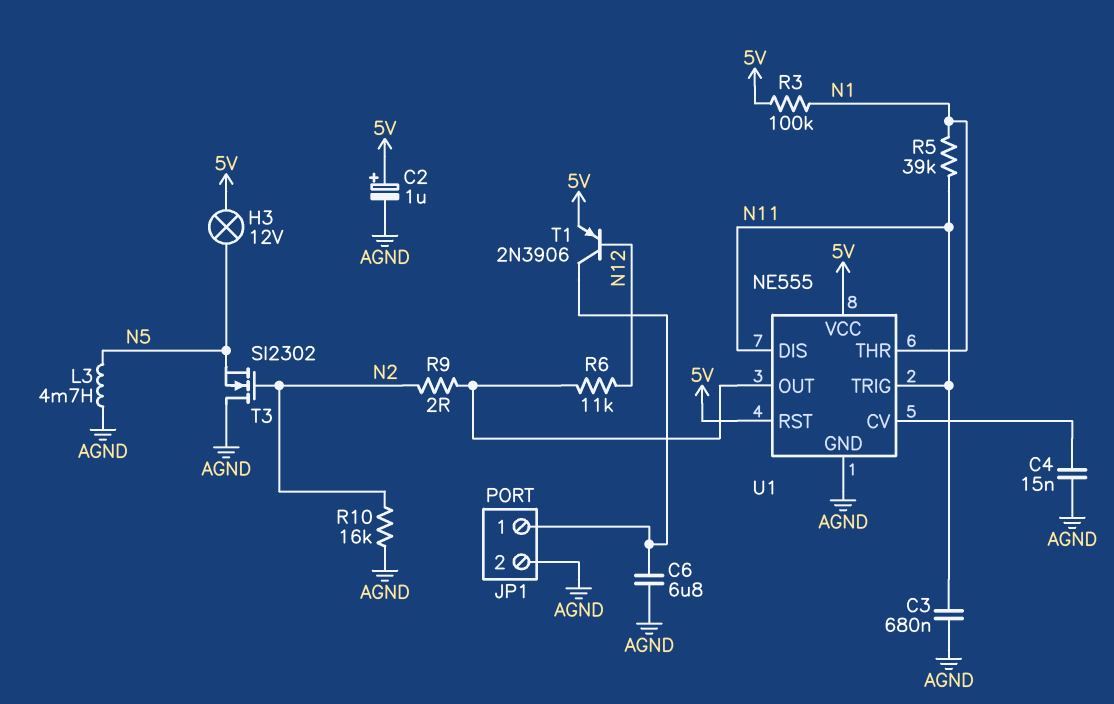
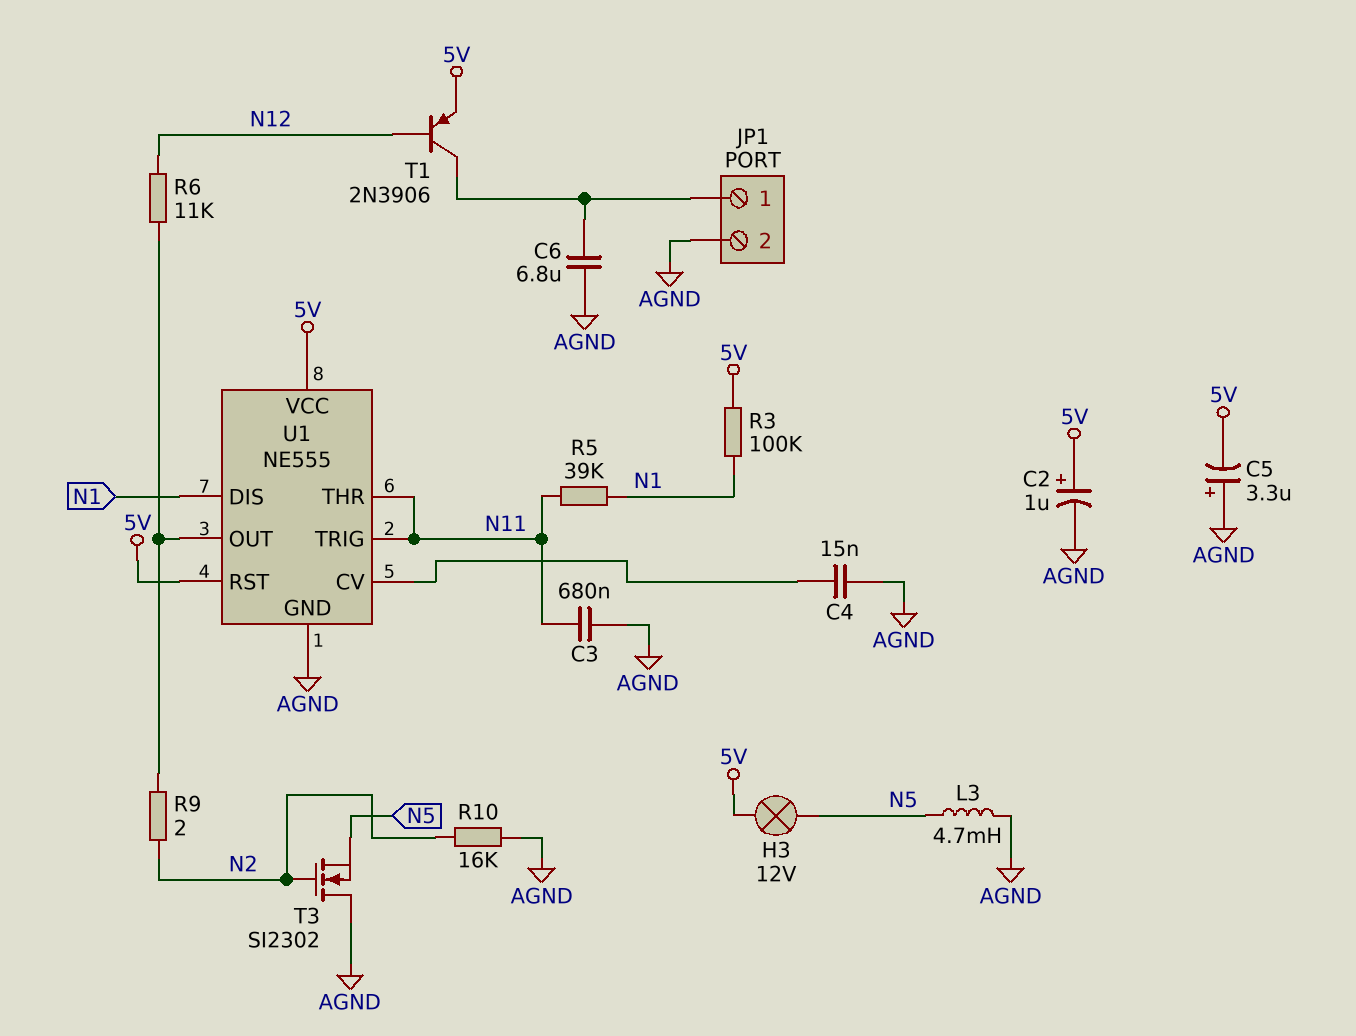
C5: none -> 3.3uF (plus AGND, minus 5V)
U1 pin DIS: N11 -> N1
U1 pin THR: N1 -> N11

